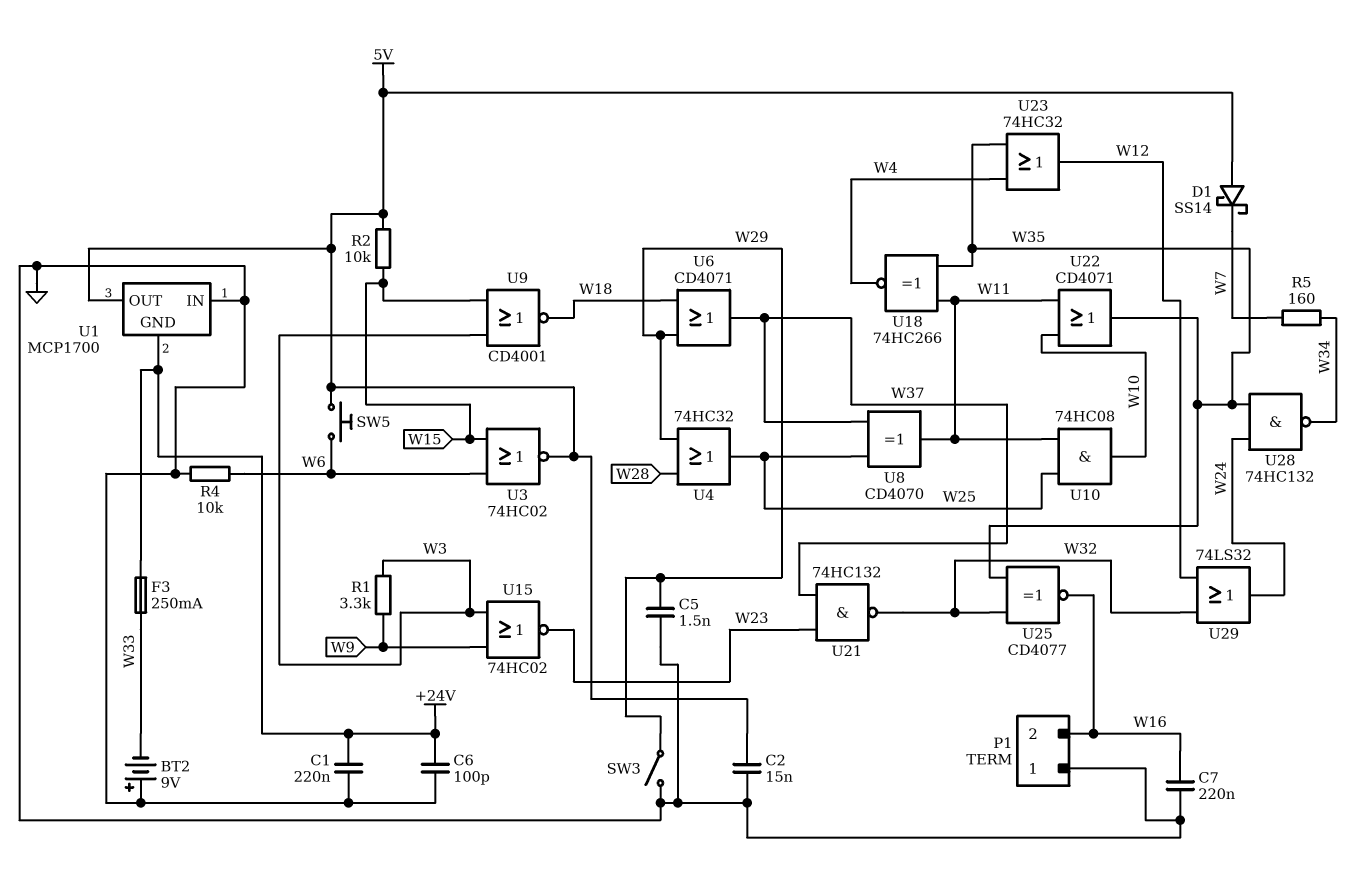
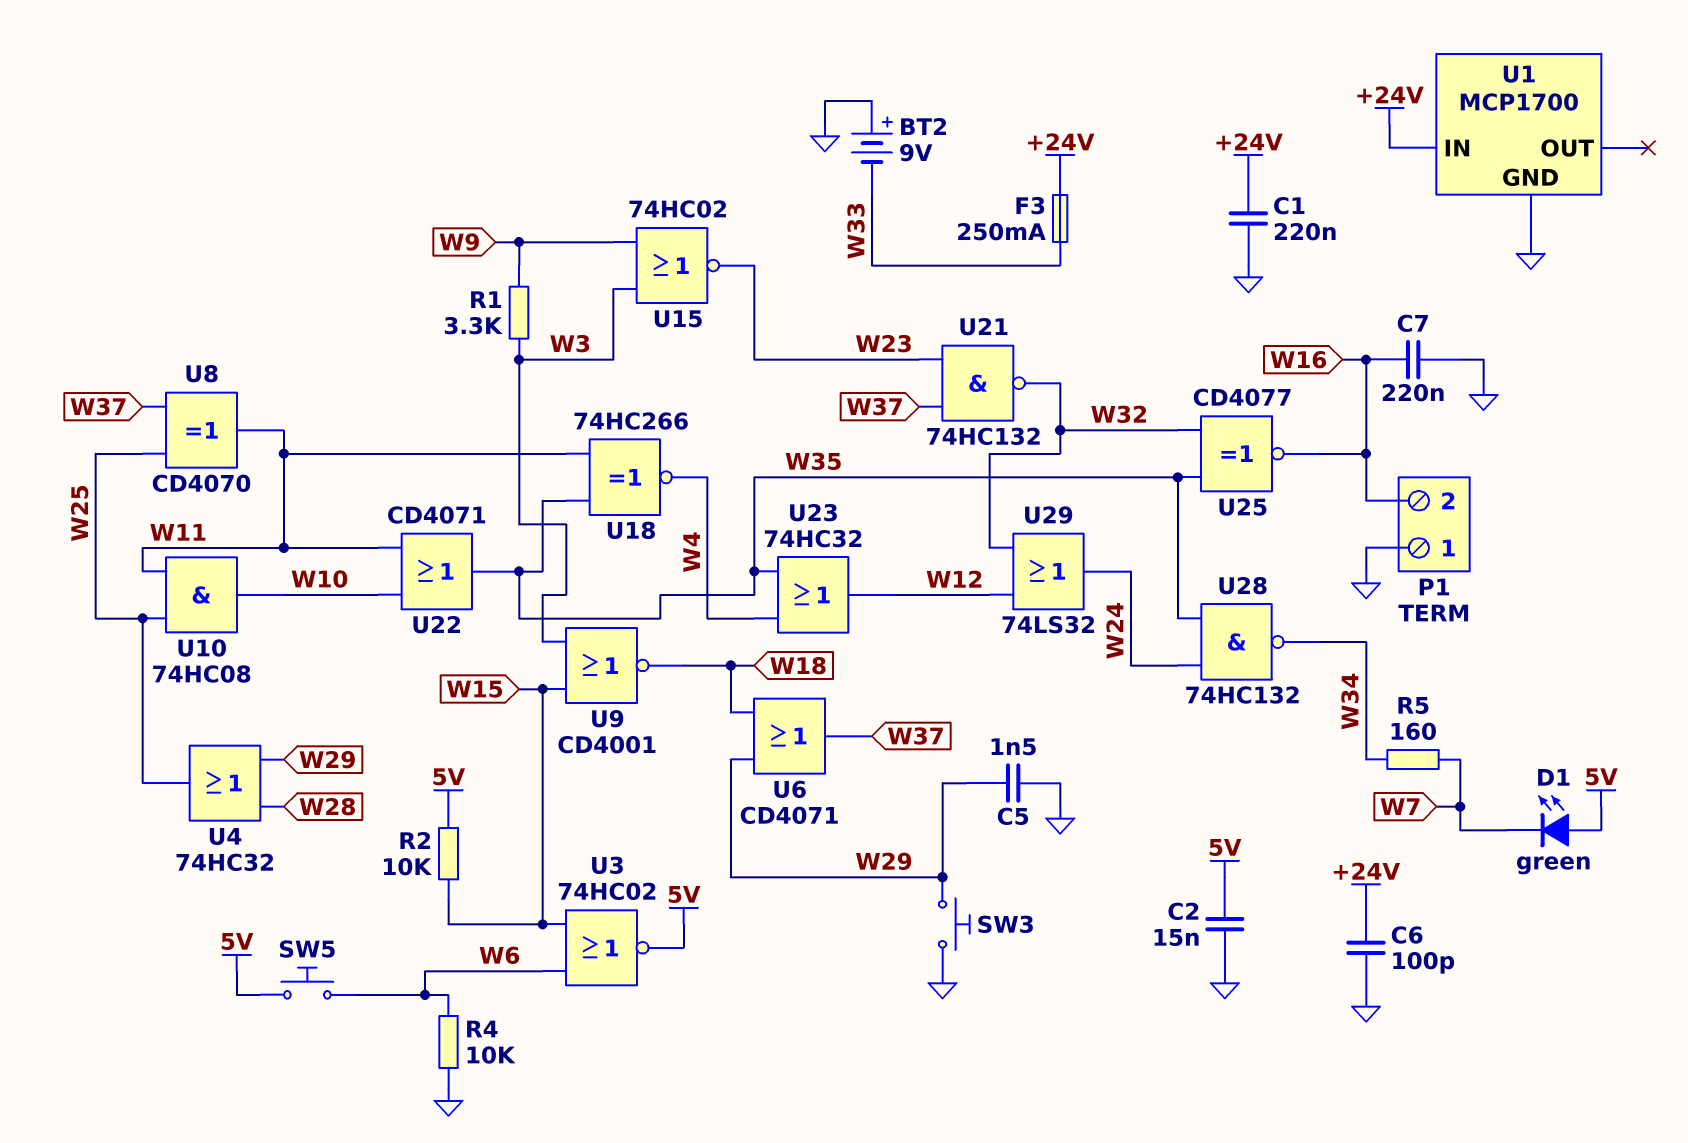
D1: schottky SS14 (A 5V, K W7) -> LED green (A 5V, K W7)
SW3: switch (GND, W29) -> button (GND, W29)
U1 pin GND: +24V -> GND
U1 pin IN: GND -> +24V
U1 pin OUT: 5V -> none

